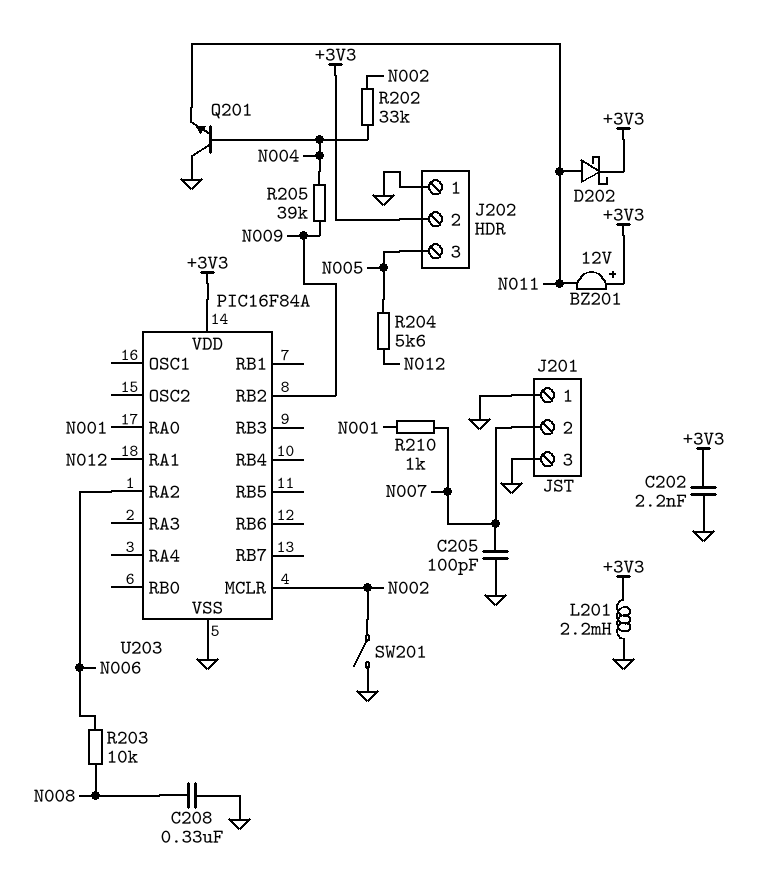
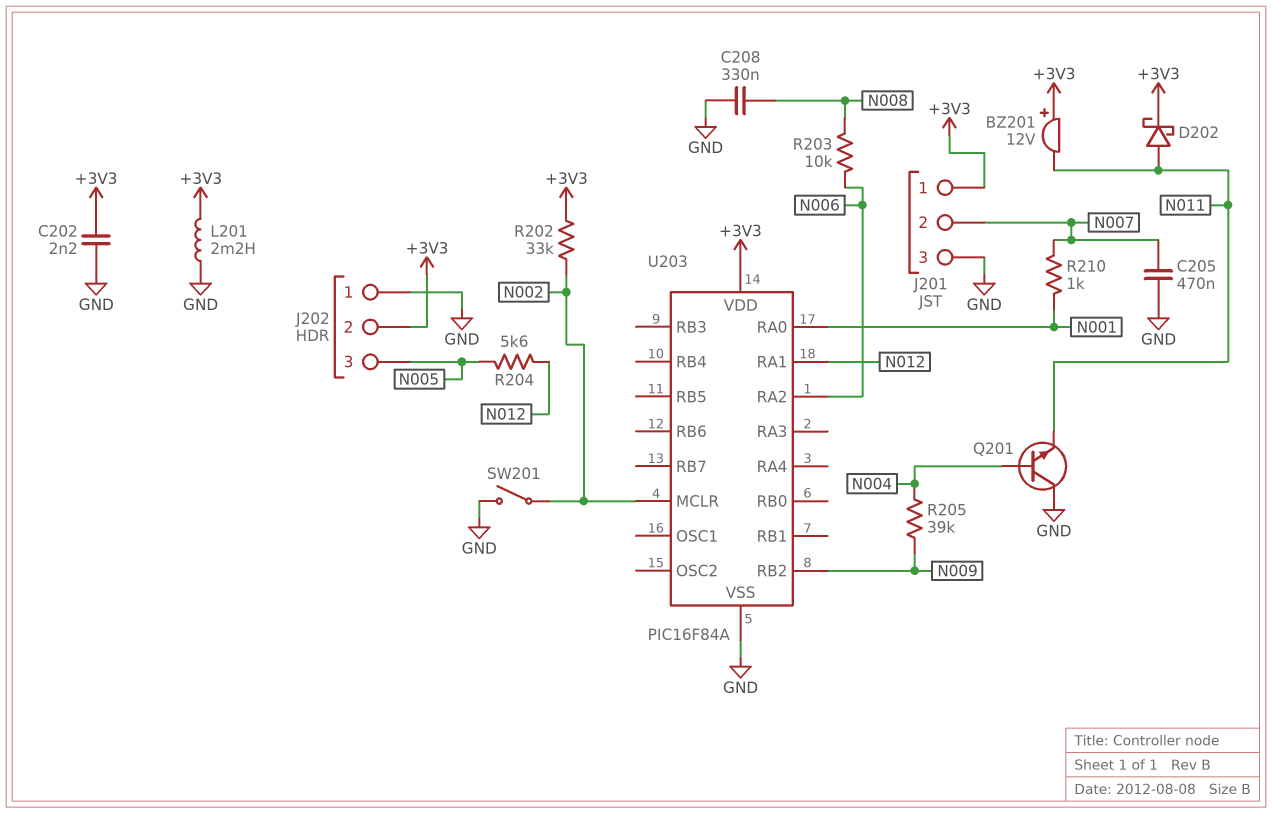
C205: 100pF (GND, N007) -> 470nF (GND, N007)
J201 pin 1: GND -> +3V3
R202: 33k (N002, N004) -> 33k (+3V3, N002)

